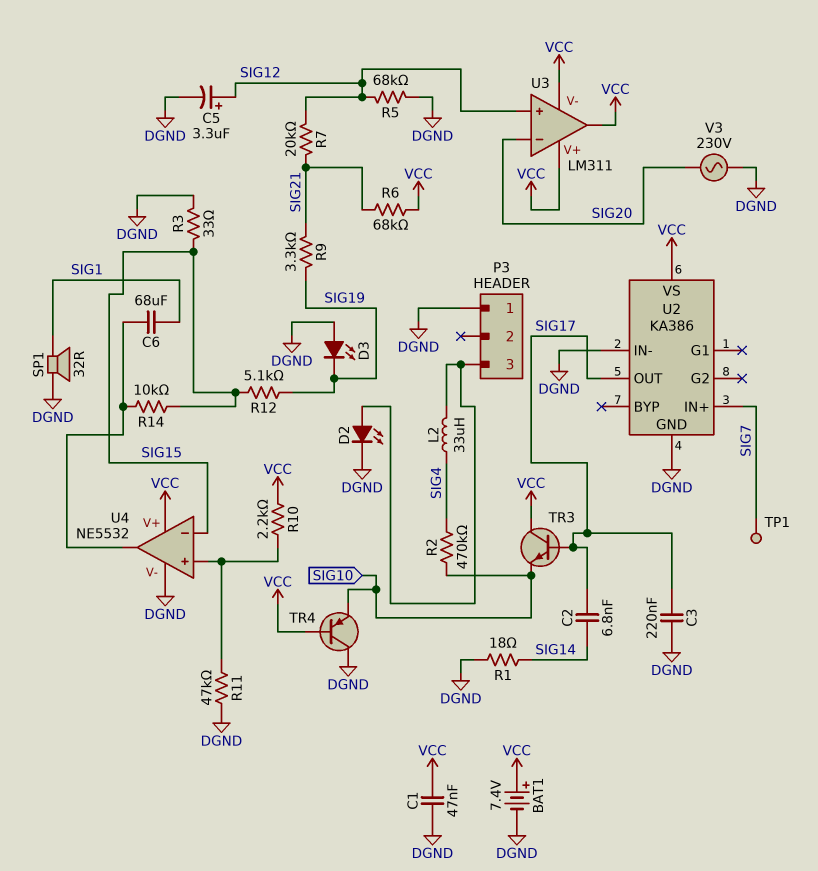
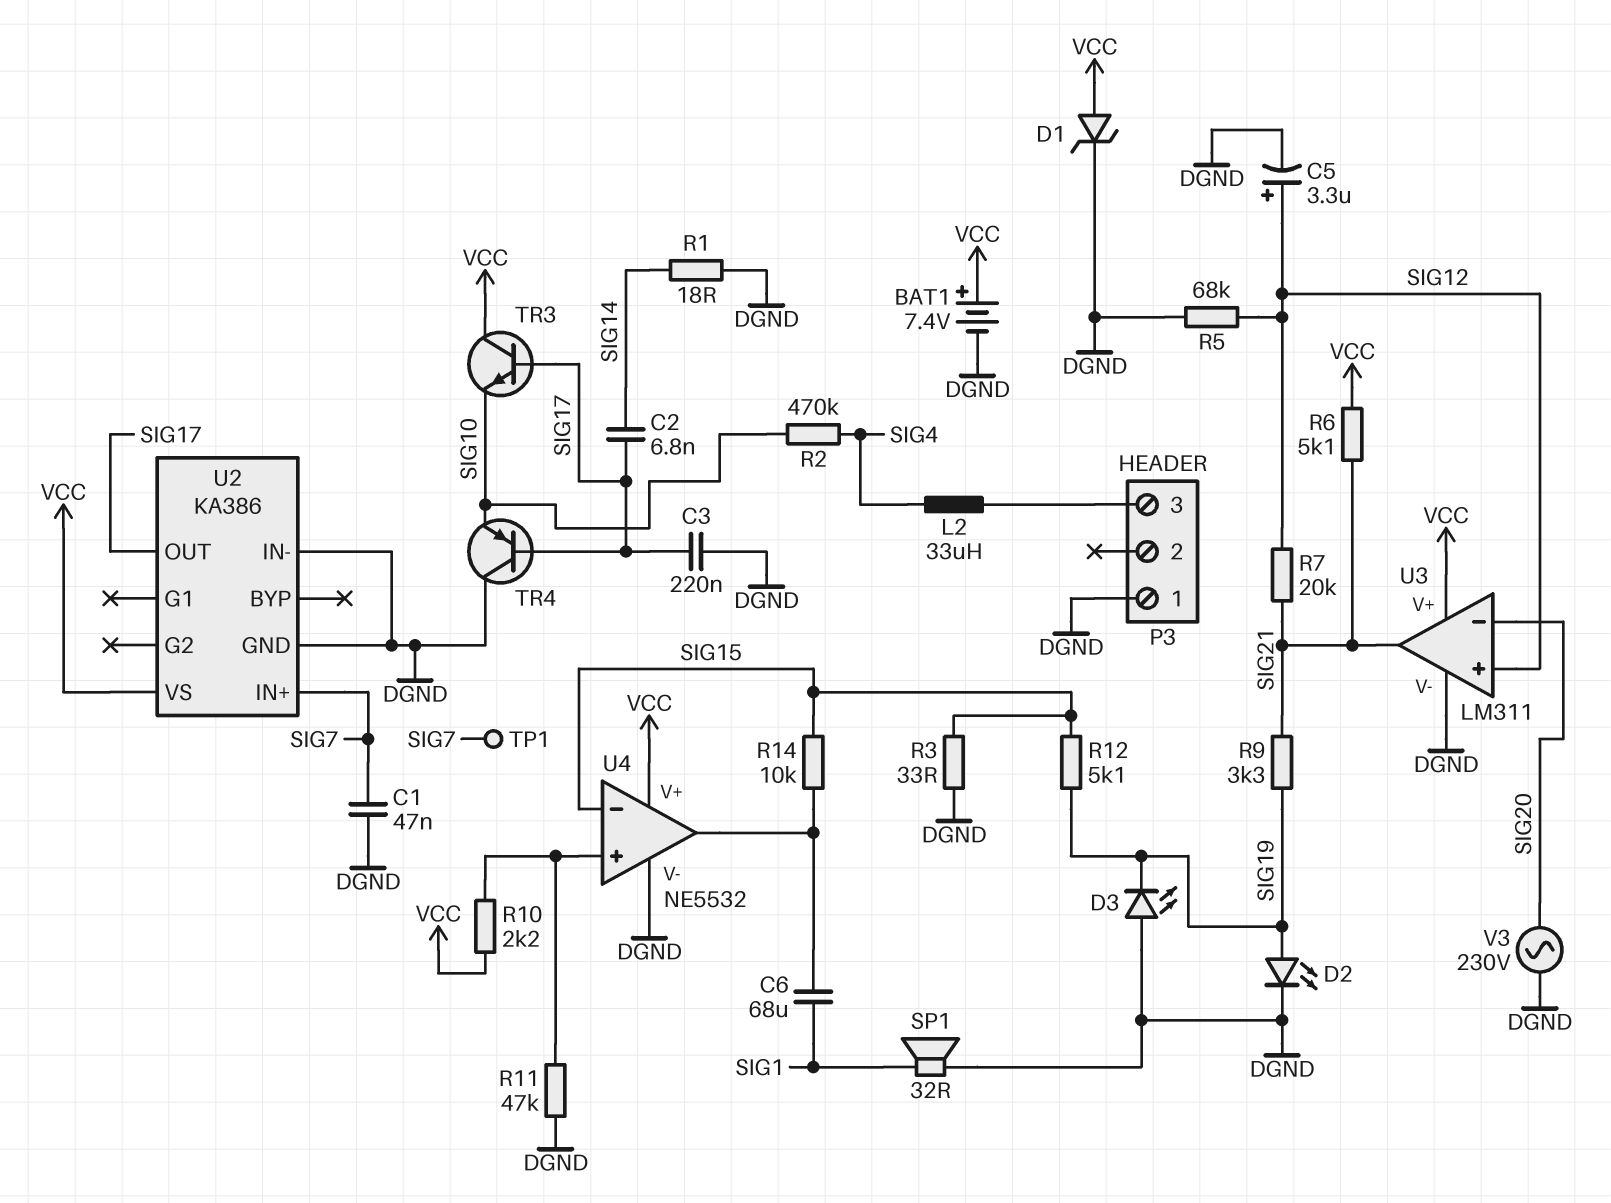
C1: 47nF (DGND, VCC) -> 47nF (DGND, SIG7)
D1: none -> zener (A VCC, K DGND)
D2: LED (A P3/3, K DGND) -> LED (A SIG19, K DGND)
R6: 68k (SIG21, VCC) -> 5.1k (SIG21, VCC)
TR4: PNP (B VCC, C DGND, E SIG10) -> PNP (B SIG17, C DGND, E SIG10)
U3 pin V-: VCC -> DGND
U3 pin out: VCC -> SIG21

